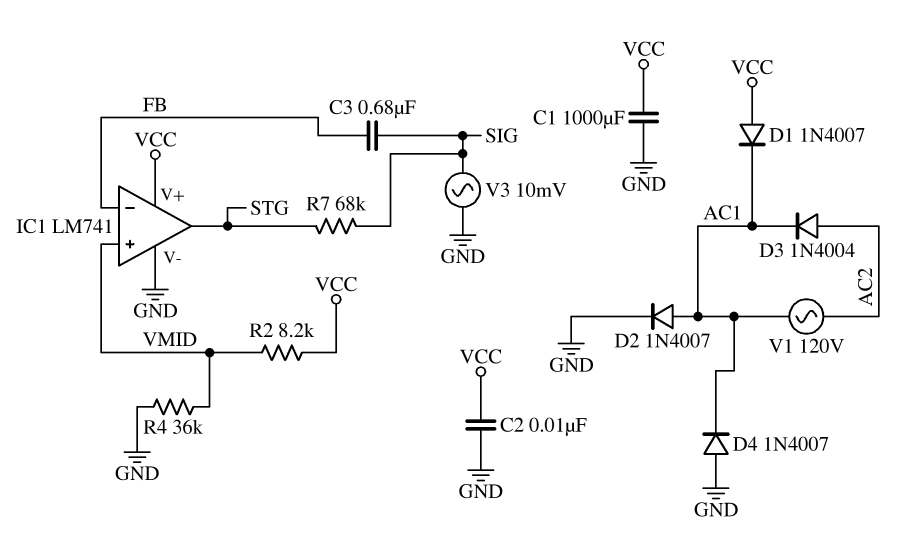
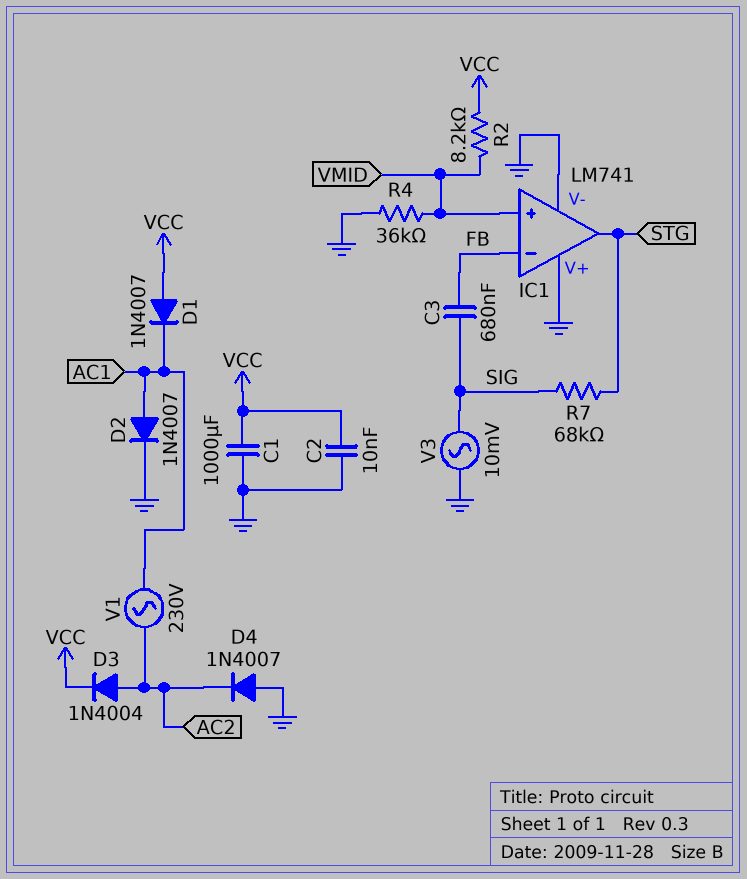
D3: diode 1N4004 (A AC2, K AC1) -> diode 1N4004 (A AC2, K VCC)
D4: diode 1N4007 (A GND, K AC1) -> diode 1N4007 (A GND, K AC2)
IC1 pin V+: VCC -> GND
V1: AC 120V (AC1, AC2) -> AC 230V (AC1, AC2)

